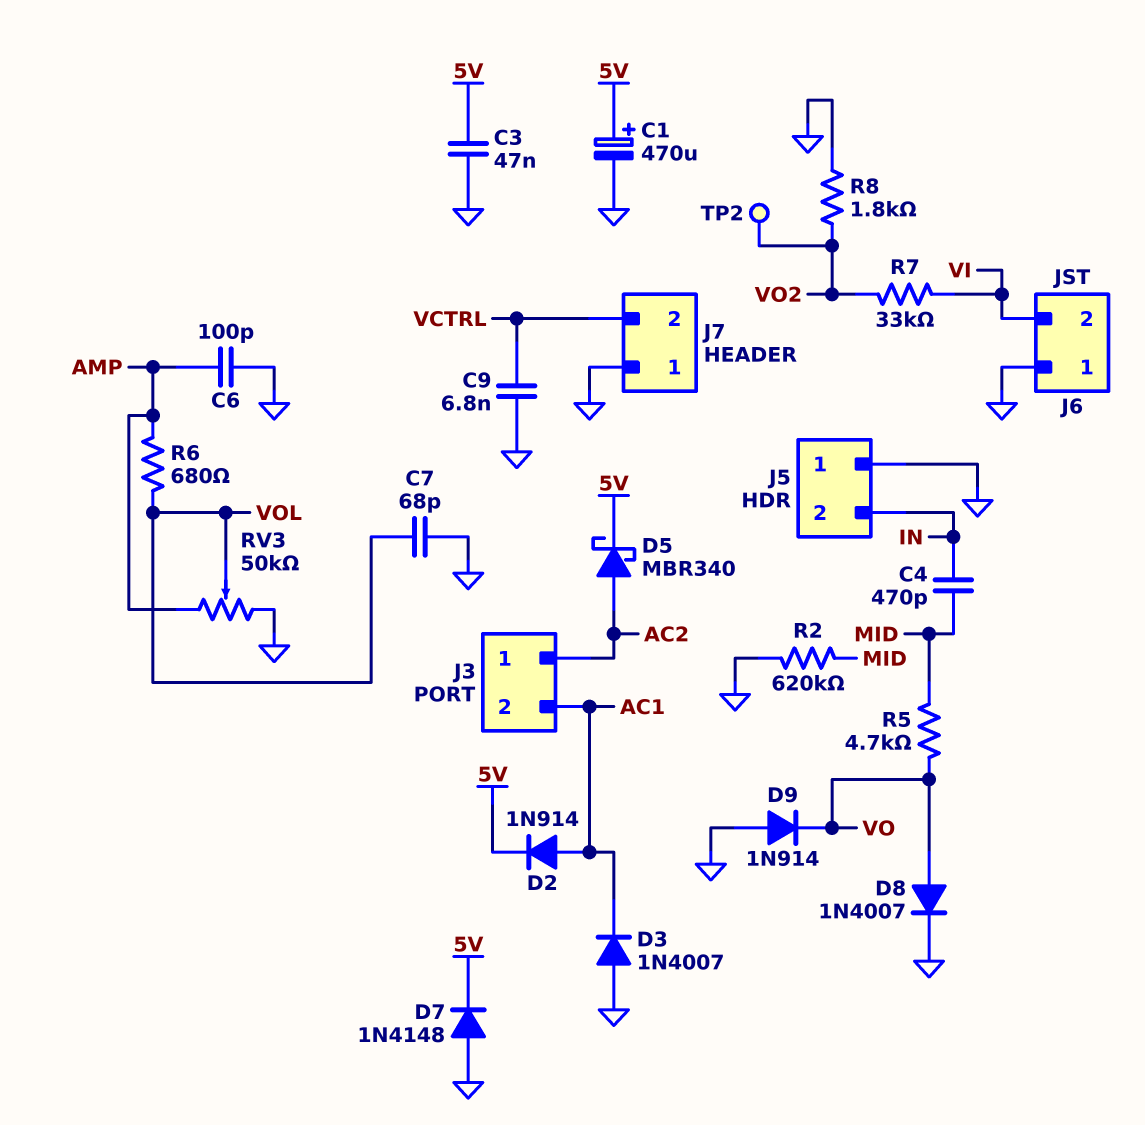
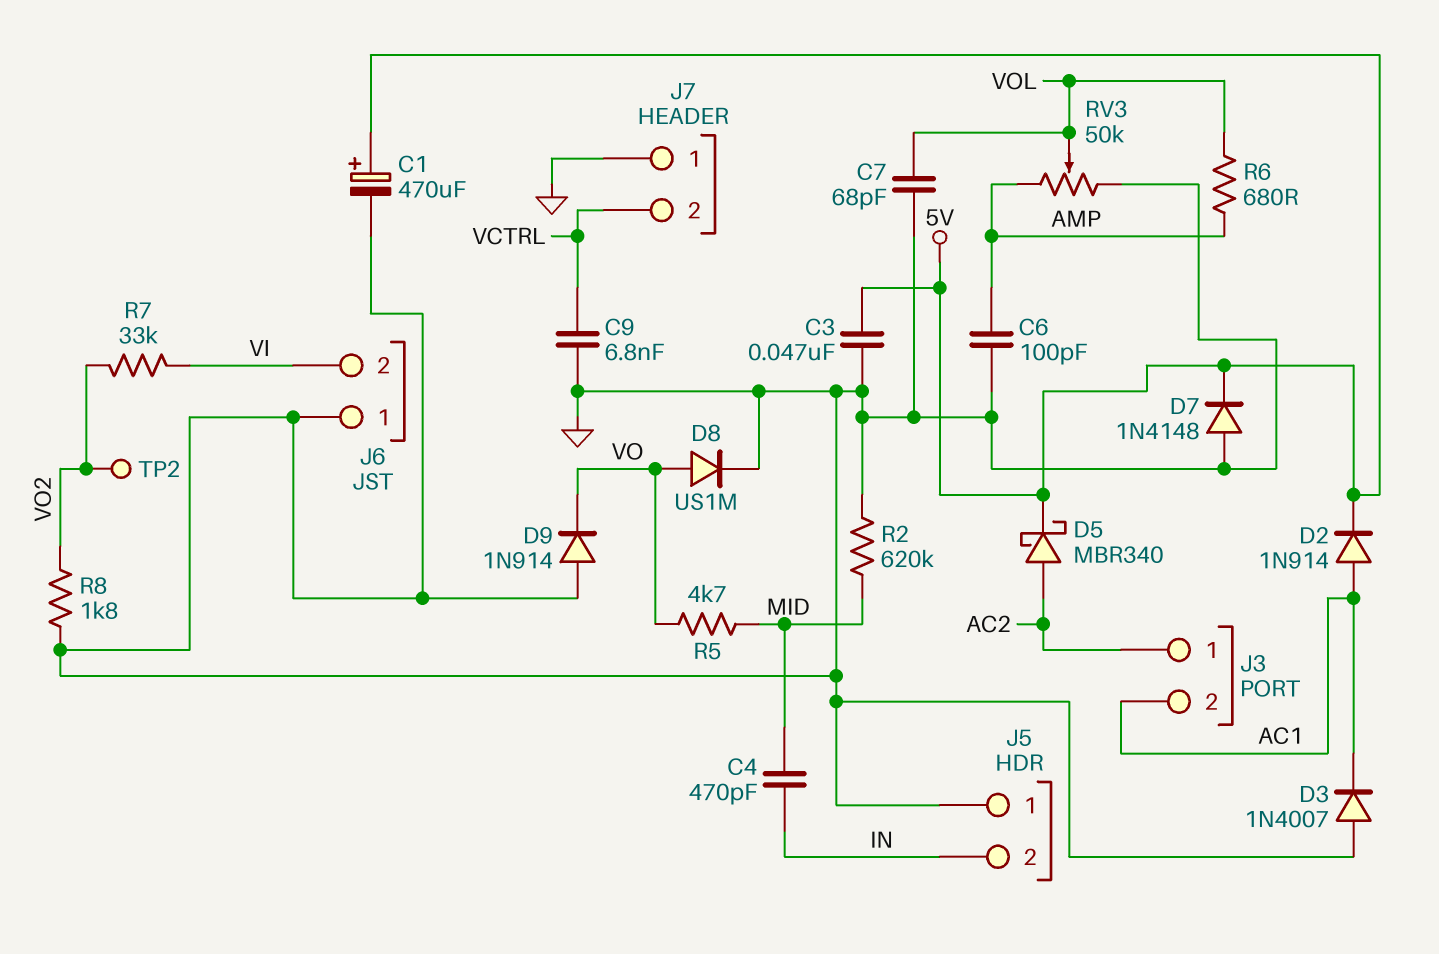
D8: diode 1N4007 (A VO, K GND) -> diode US1M (A VO, K GND)

